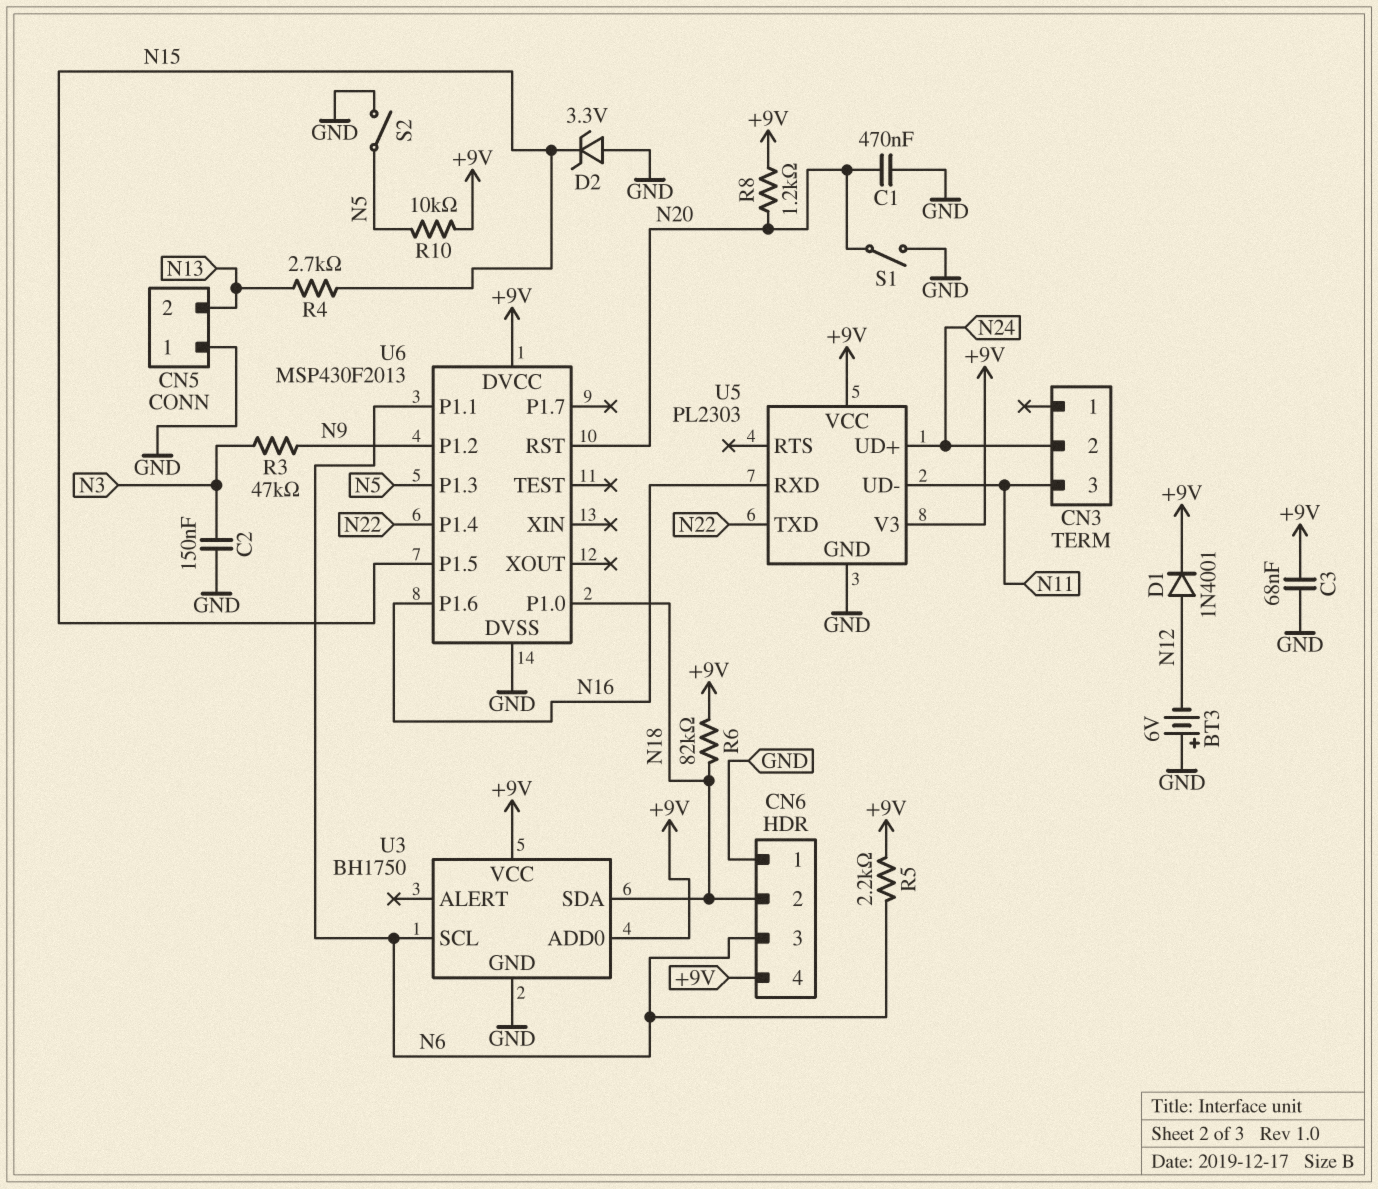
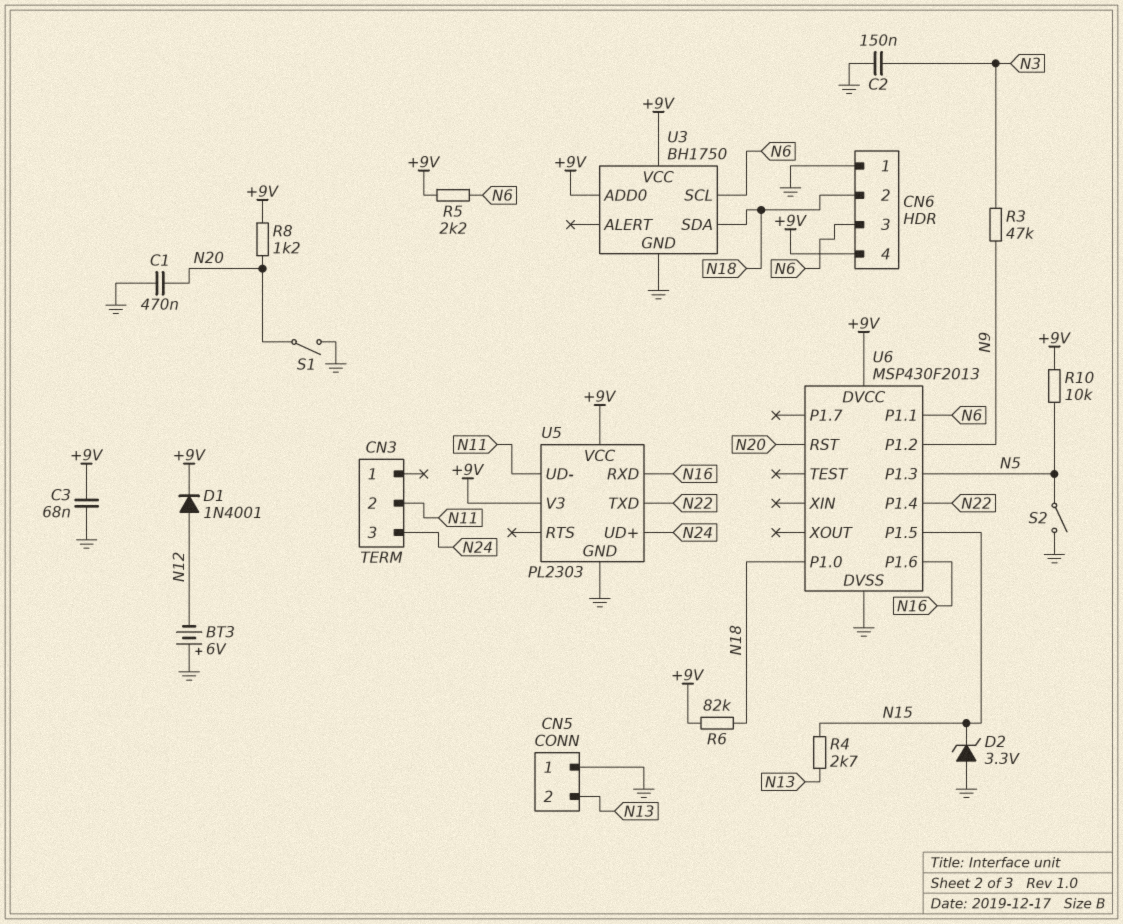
CN3 pin 2: N24 -> N11
CN3 pin 3: N11 -> N24

